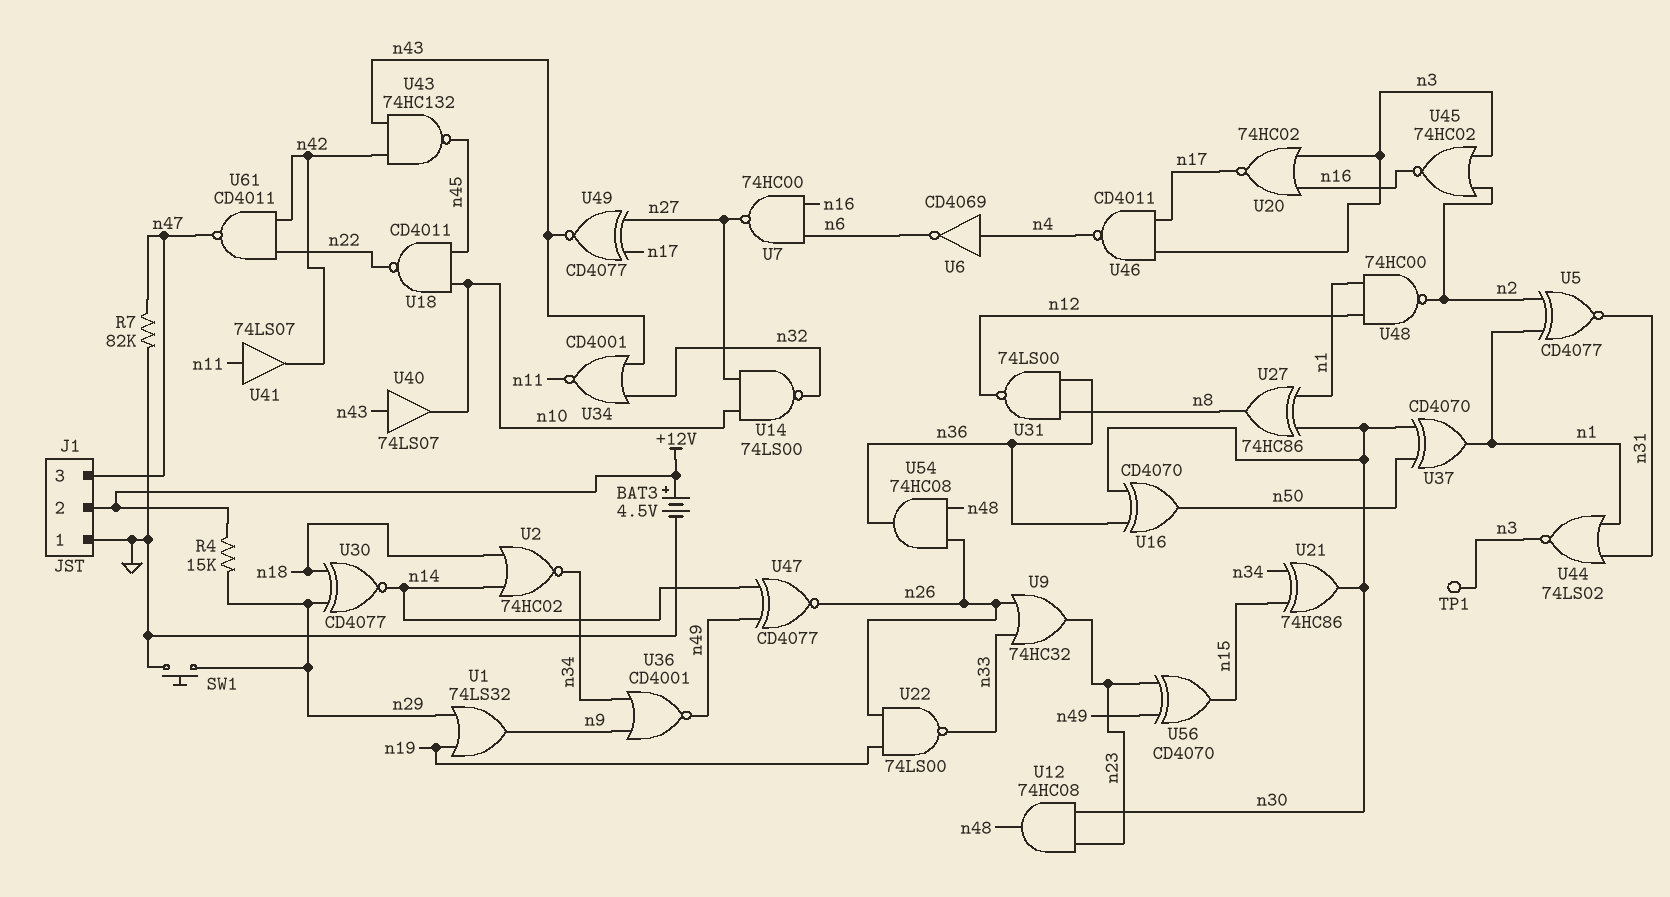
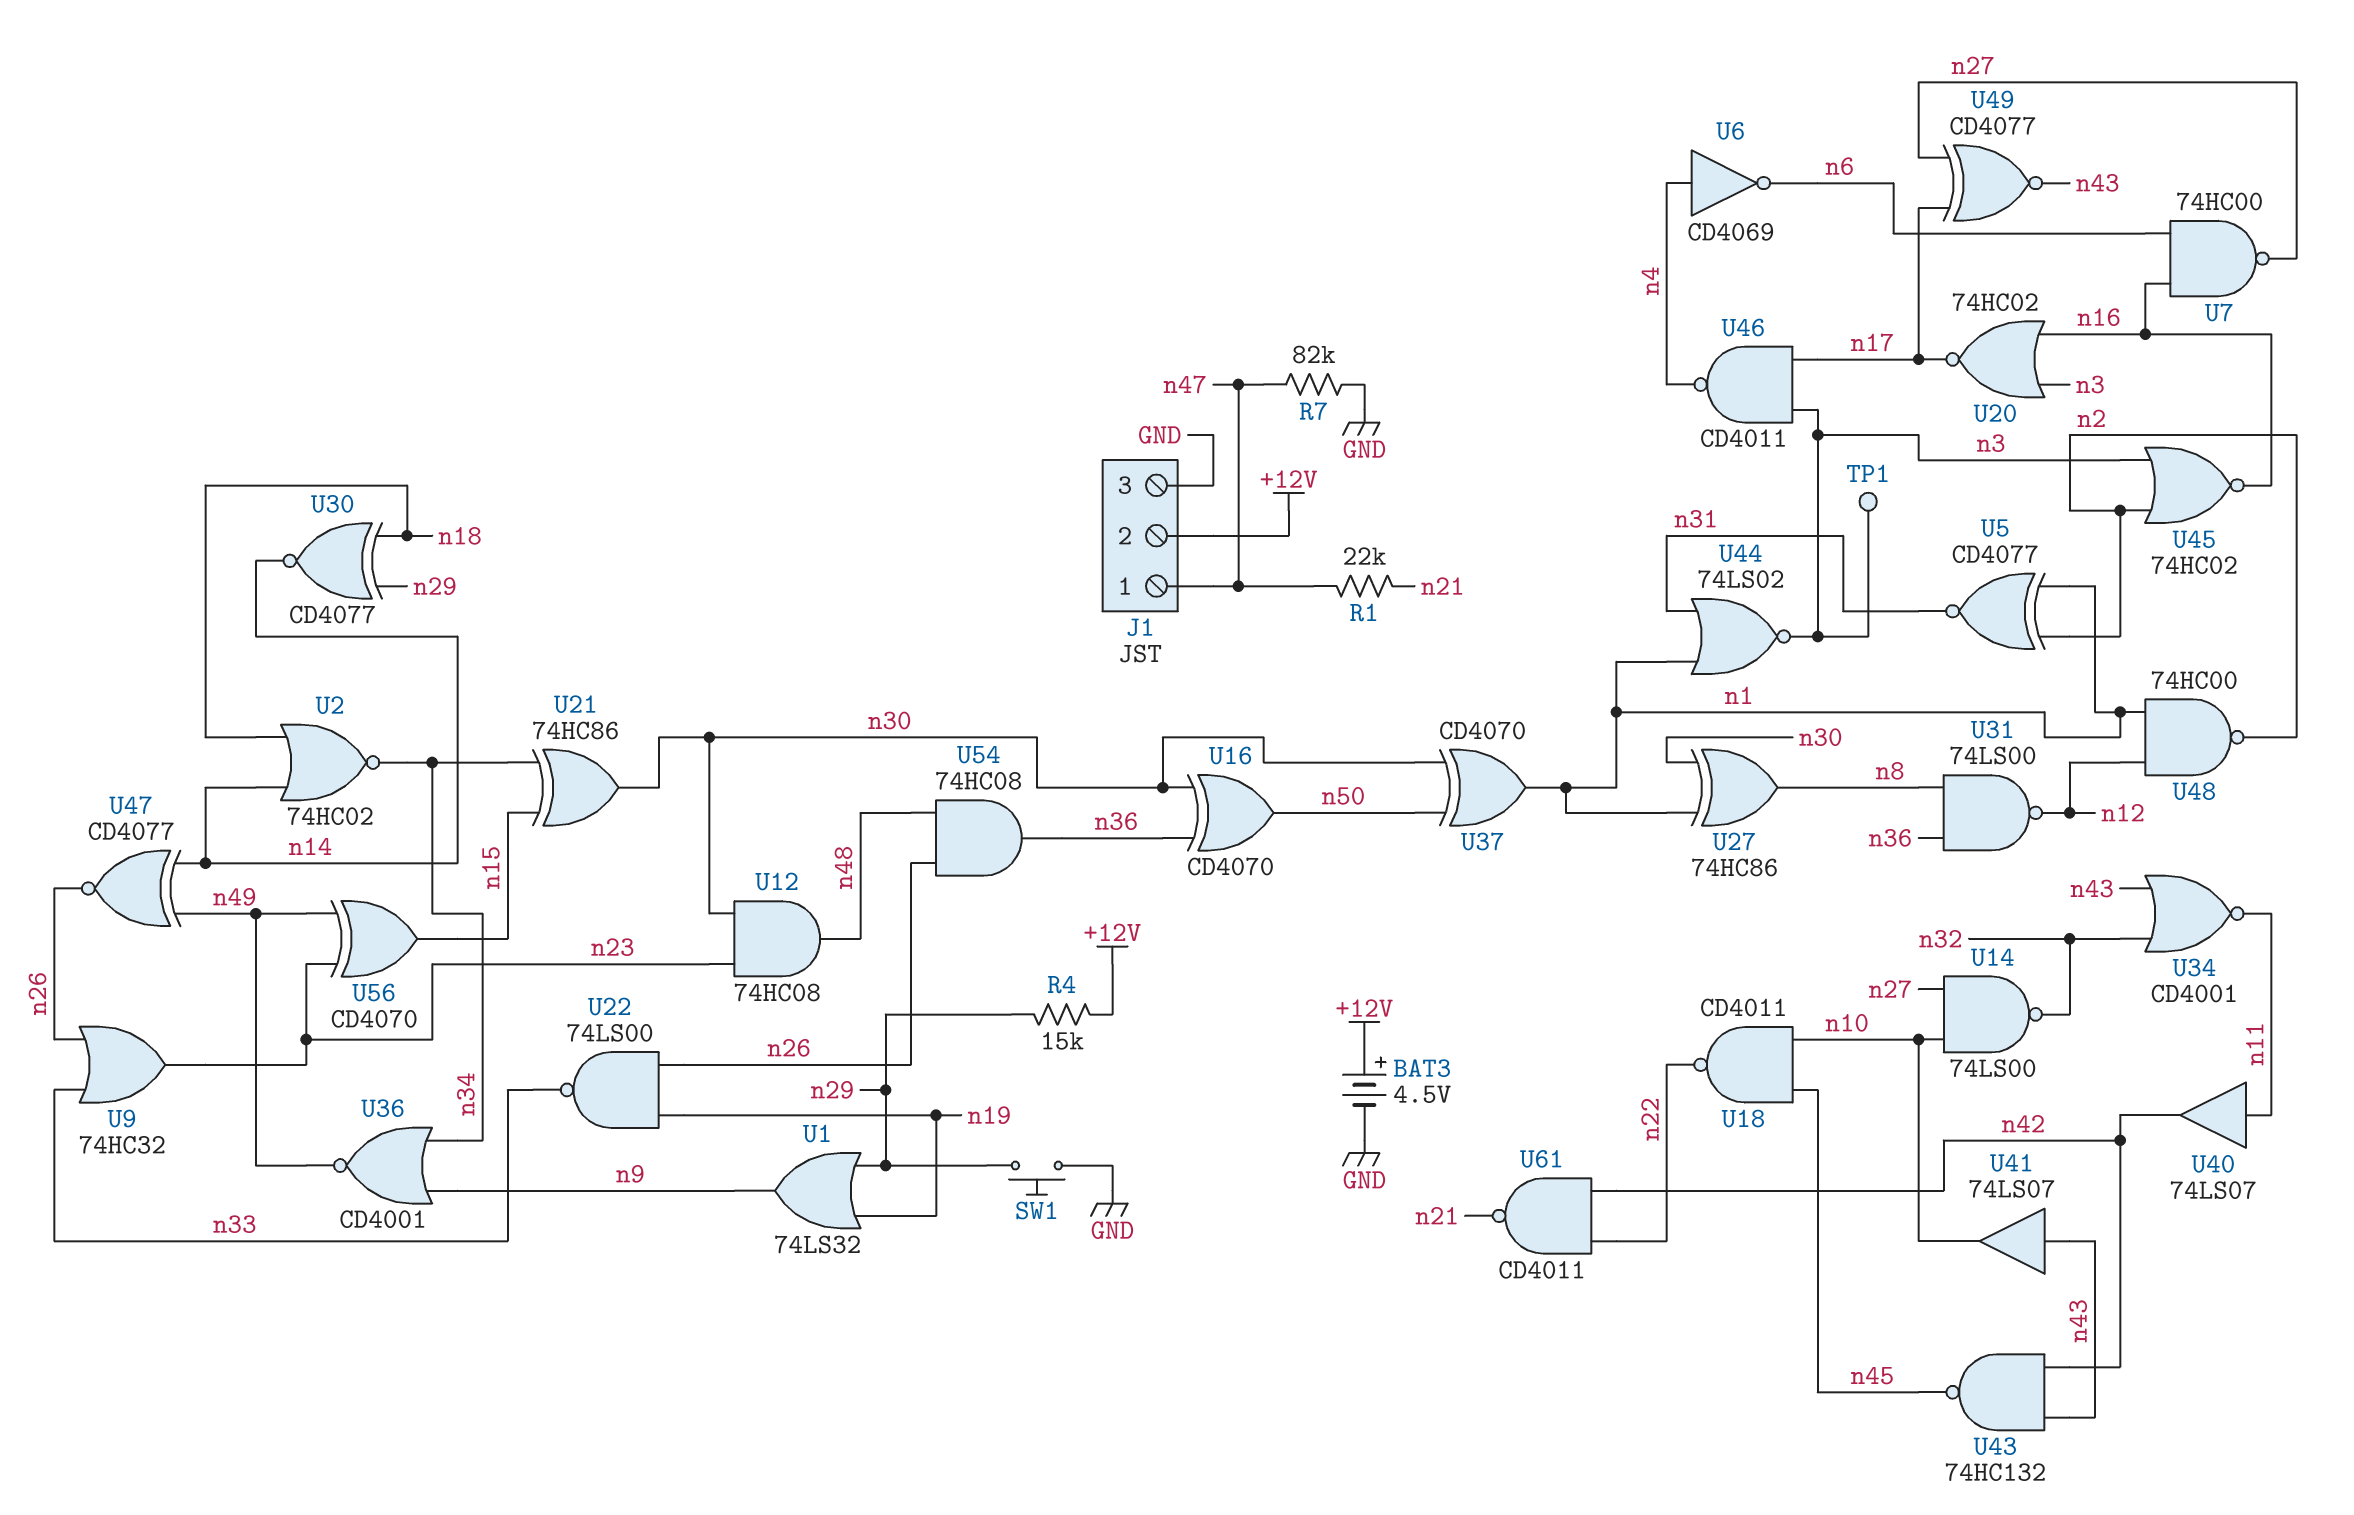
J1 pin 1: GND -> n47
J1 pin 3: n47 -> GND
R1: none -> 22k (n21, n47)
U40: buffer 74LS07 (in n43, out n10) -> buffer 74LS07 (in n11, out n42)
U41: buffer 74LS07 (in n11, out n42) -> buffer 74LS07 (in n43, out n10)
U61: NAND CD4011 (in n22, in n42, out n47) -> NAND CD4011 (in n22, in n42, out n21)

